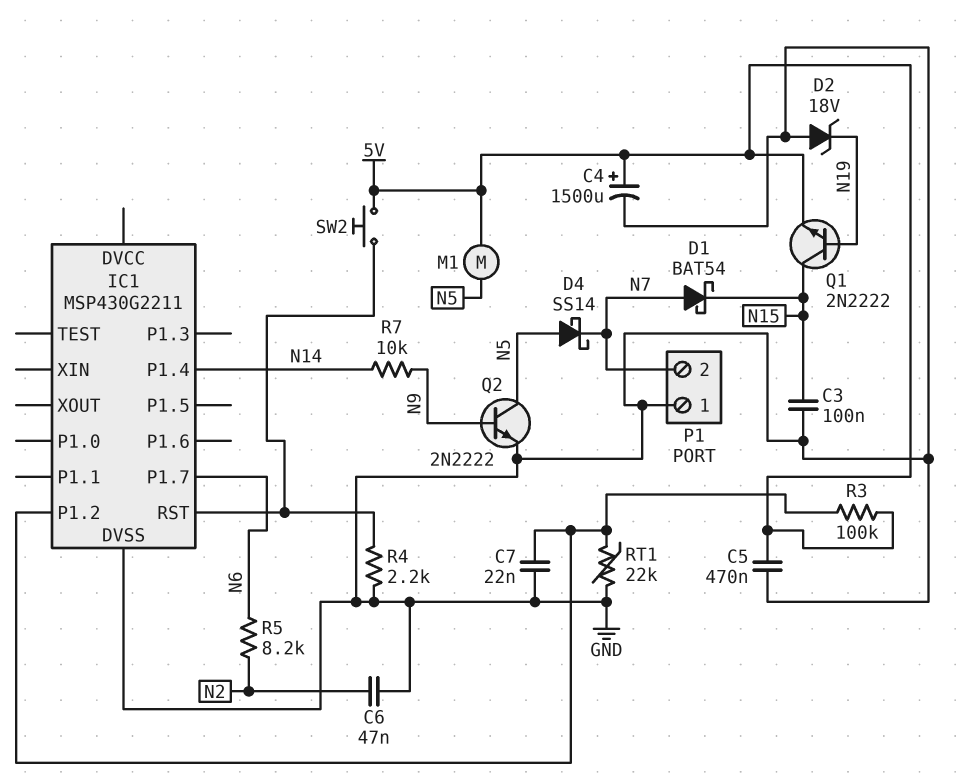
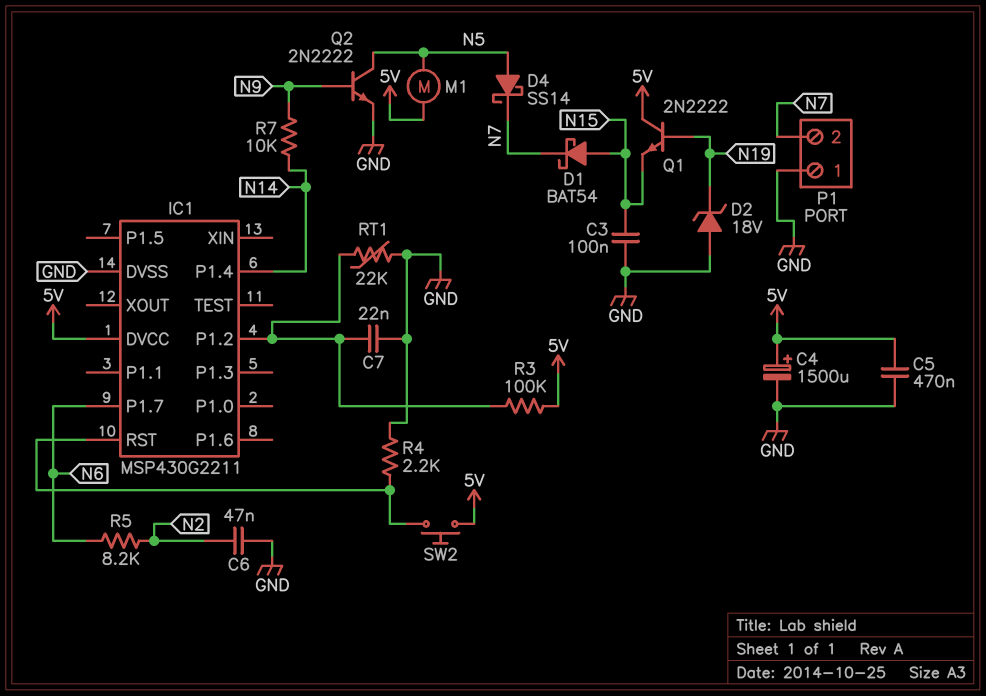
D1: schottky BAT54 (A N7, K N15) -> schottky BAT54 (A N15, K N7)
IC1 pin DVCC: none -> 5V
Q1: NPN 2N2222 (B N19, C N15, E 5V) -> NPN 2N2222 (B N19, C 5V, E N15)

